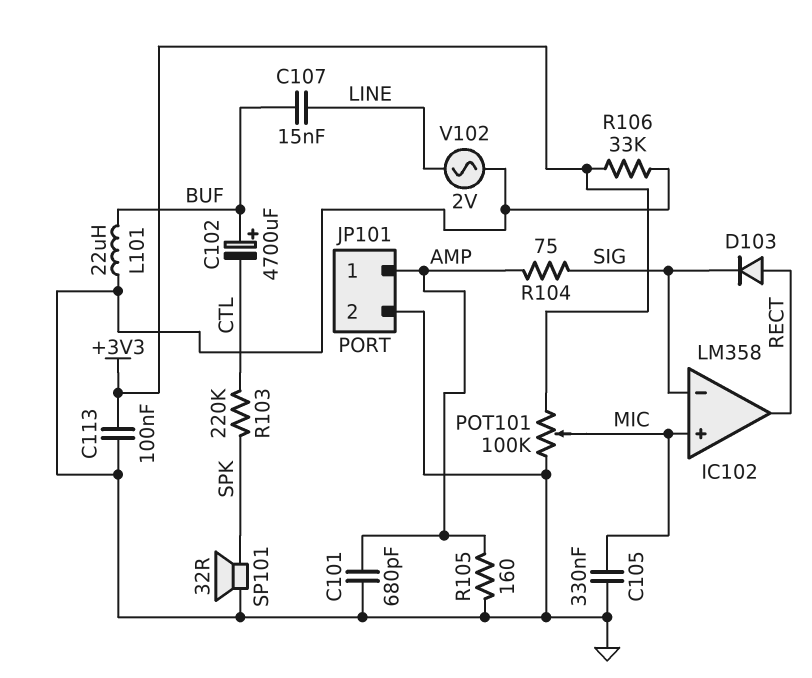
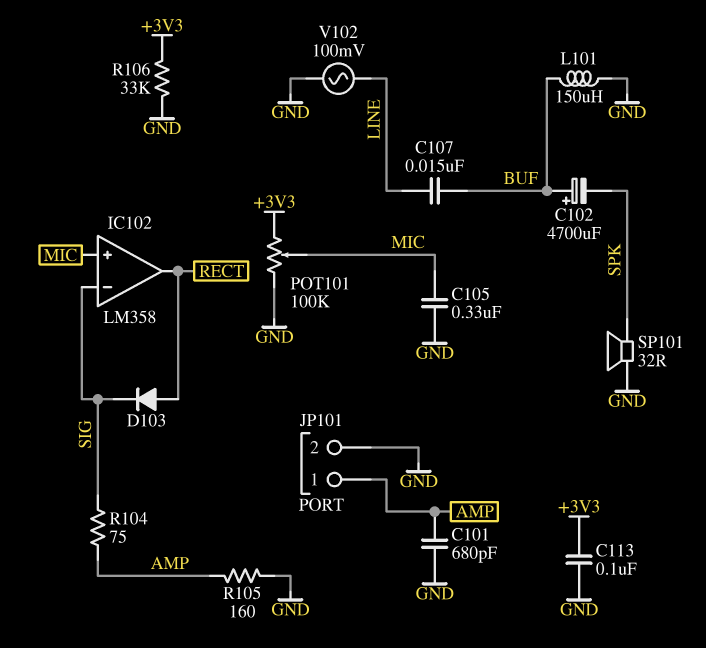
C102: 4700uF (plus BUF, minus CTL) -> 4700uF (plus BUF, minus SPK)
L101: 22uH (BUF, GND) -> 150uH (BUF, GND)
R103: 220k (CTL, SPK) -> none
V102: AC 2V (GND, LINE) -> AC 100mV (GND, LINE)

